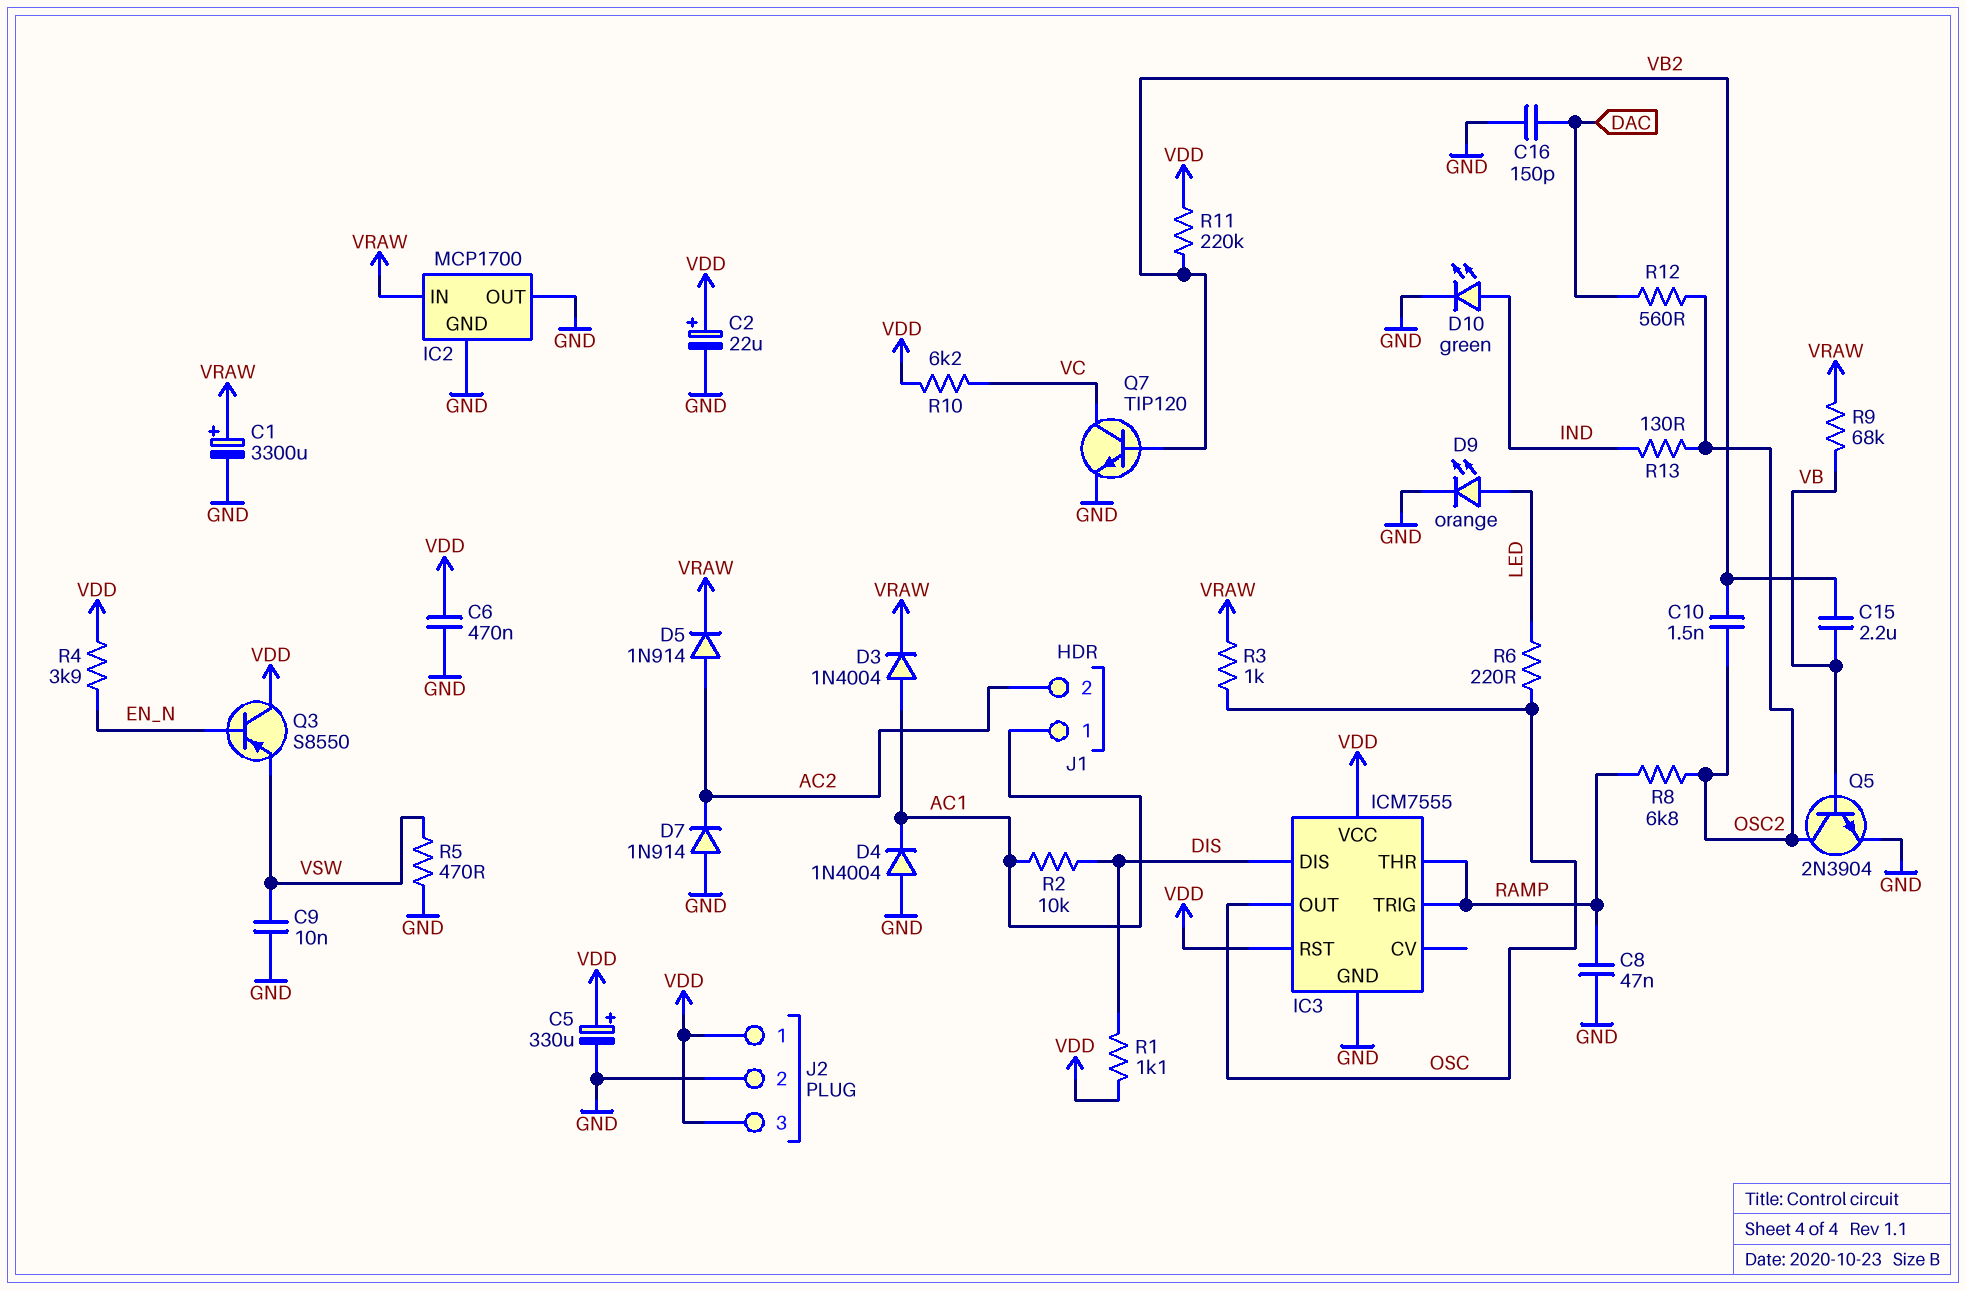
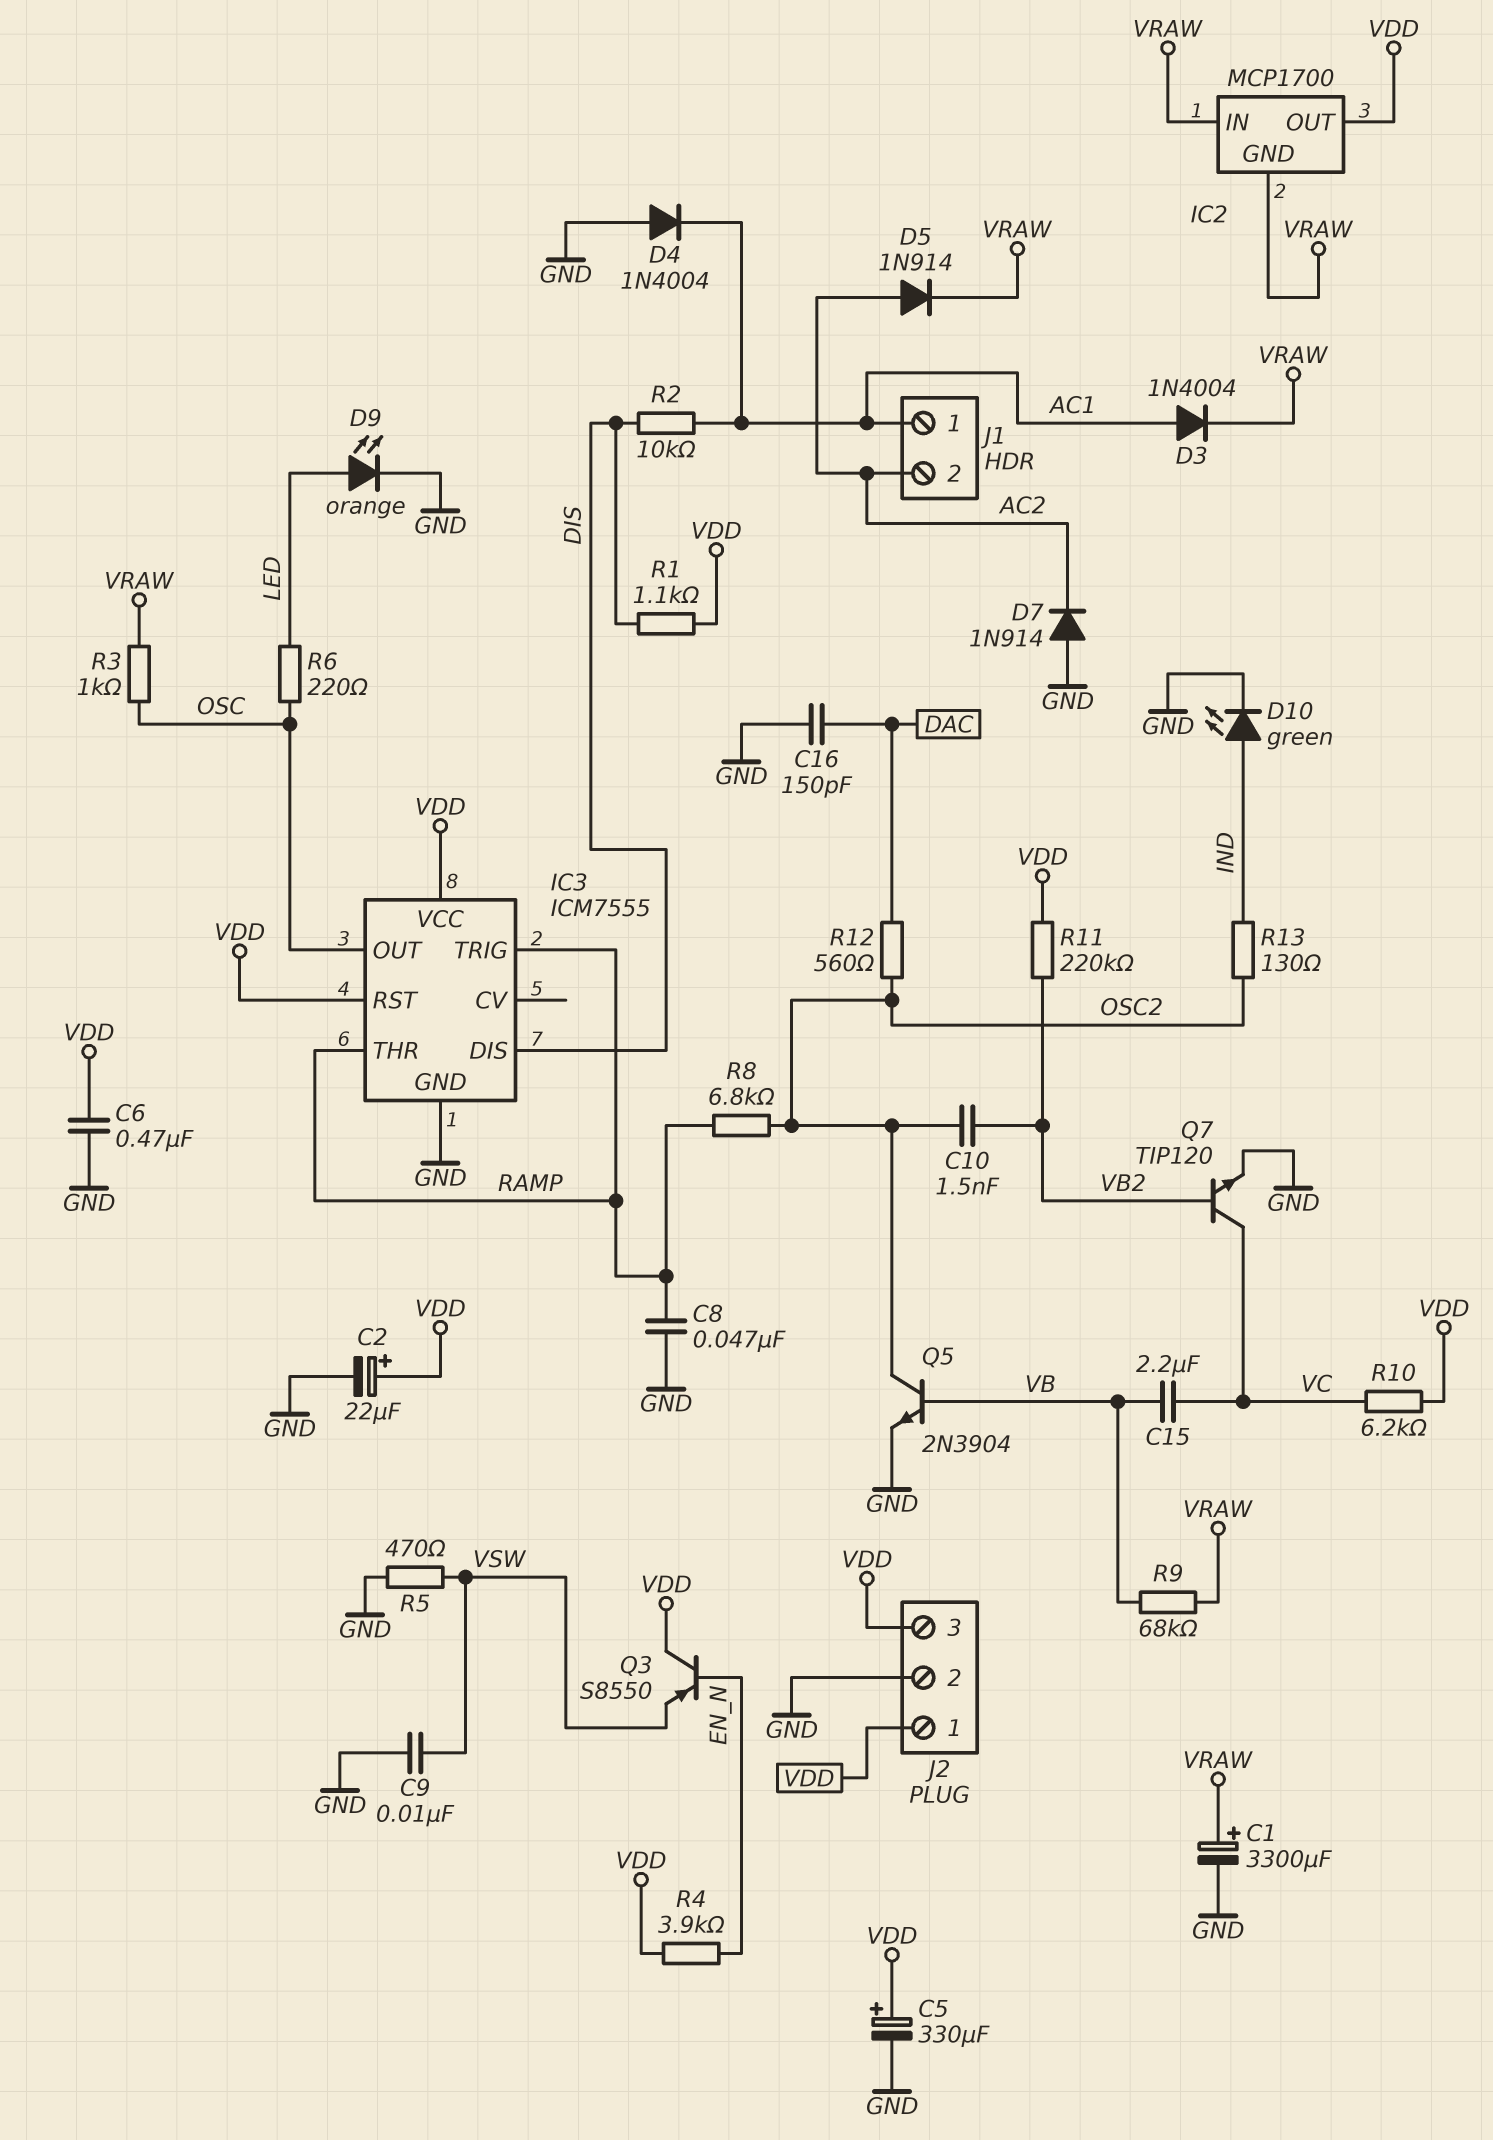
C15: 2.2uF (VB, VB2) -> 2.2uF (VB, VC)
IC2 pin GND: GND -> VRAW
IC2 pin OUT: GND -> VDD

